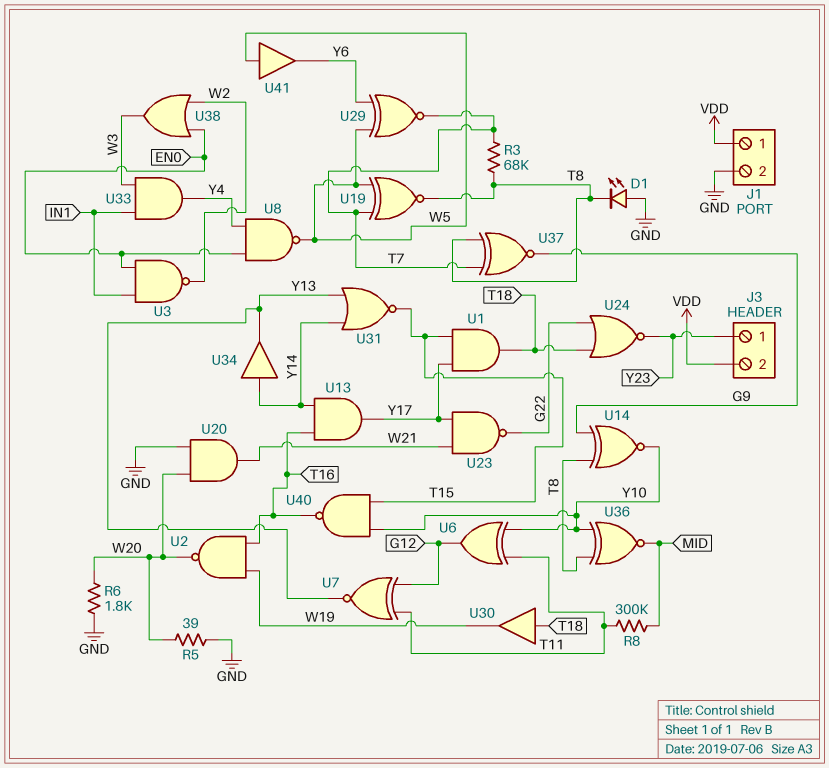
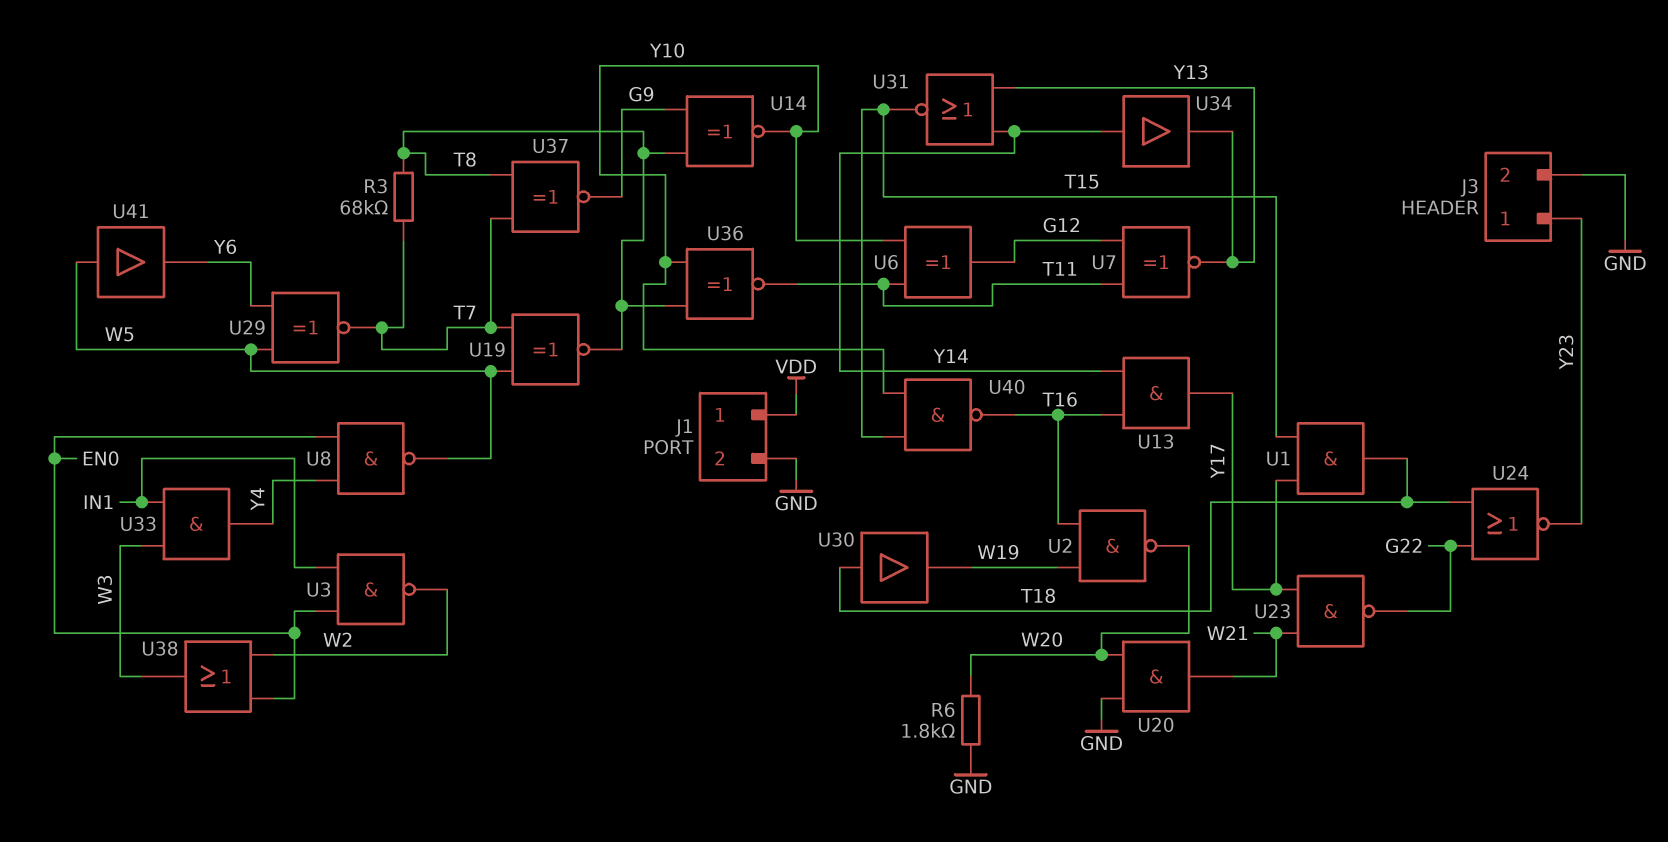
D1: LED (A GND, K T8) -> none
J3 pin 2: VDD -> GND
R5: 39 (GND, W20) -> none
R8: 300k (MID, T11) -> none
U36: XNOR (in T8, in Y10, out MID) -> XNOR (in T8, in Y10, out T11)

